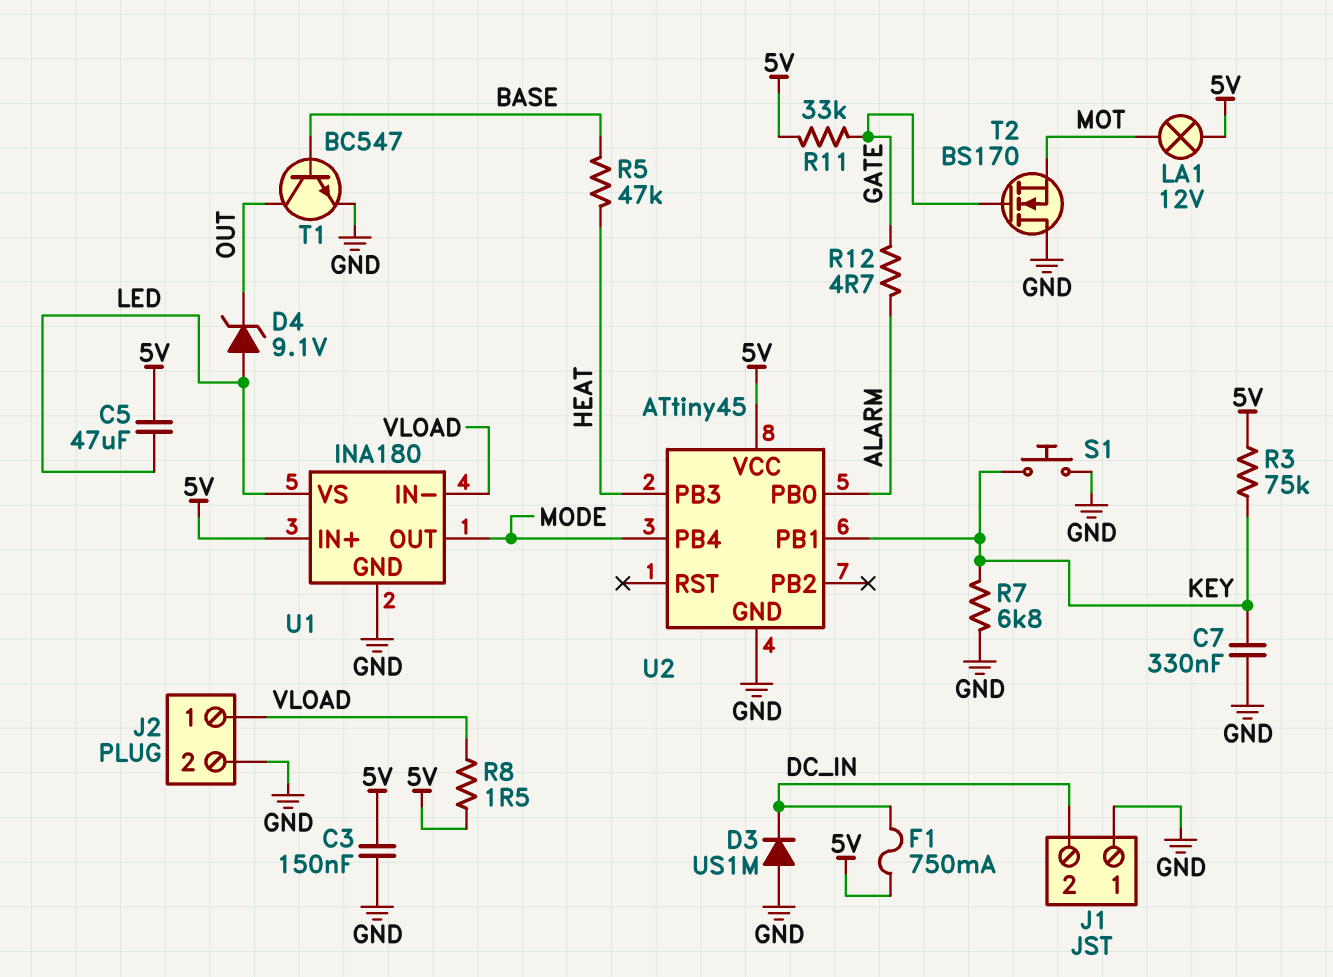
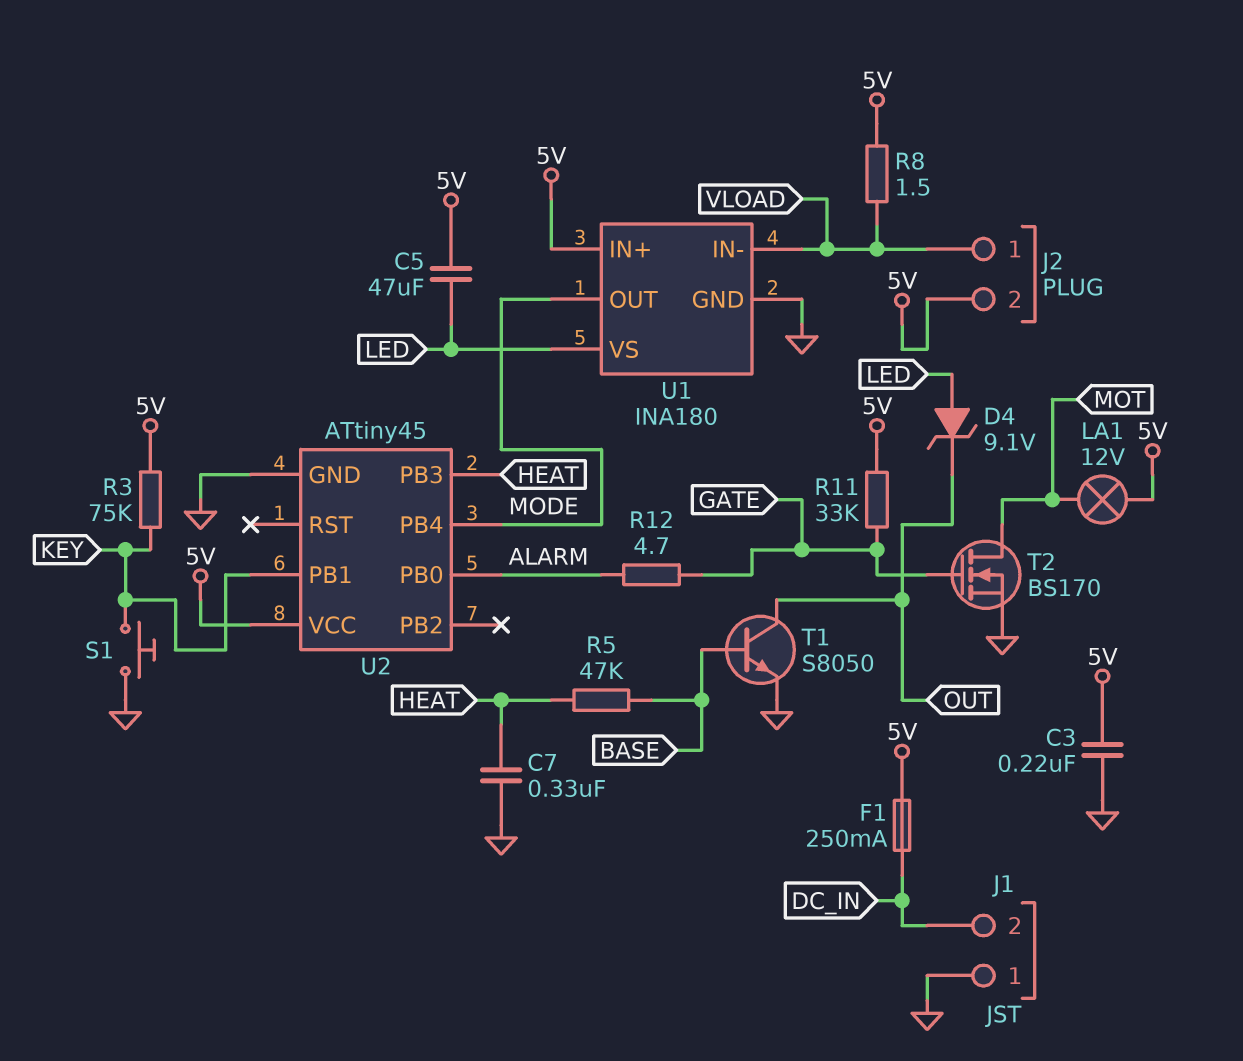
C3: 150nF (5V, GND) -> 220nF (5V, GND)
C7: 330nF (GND, KEY) -> 330nF (GND, HEAT)
D3: diode US1M (A GND, K DC_IN) -> none
F1: 750mA (5V, DC_IN) -> 250mA (5V, DC_IN)
J2 pin 2: GND -> 5V
R7: 6.8k (GND, KEY) -> none
T1: NPN BC547 (B BASE, C OUT, E GND) -> NPN S8050 (B BASE, C OUT, E GND)
T2: NMOS BS170 (G GATE, D GND, S MOT) -> NMOS BS170 (G GATE, D MOT, S GND)

